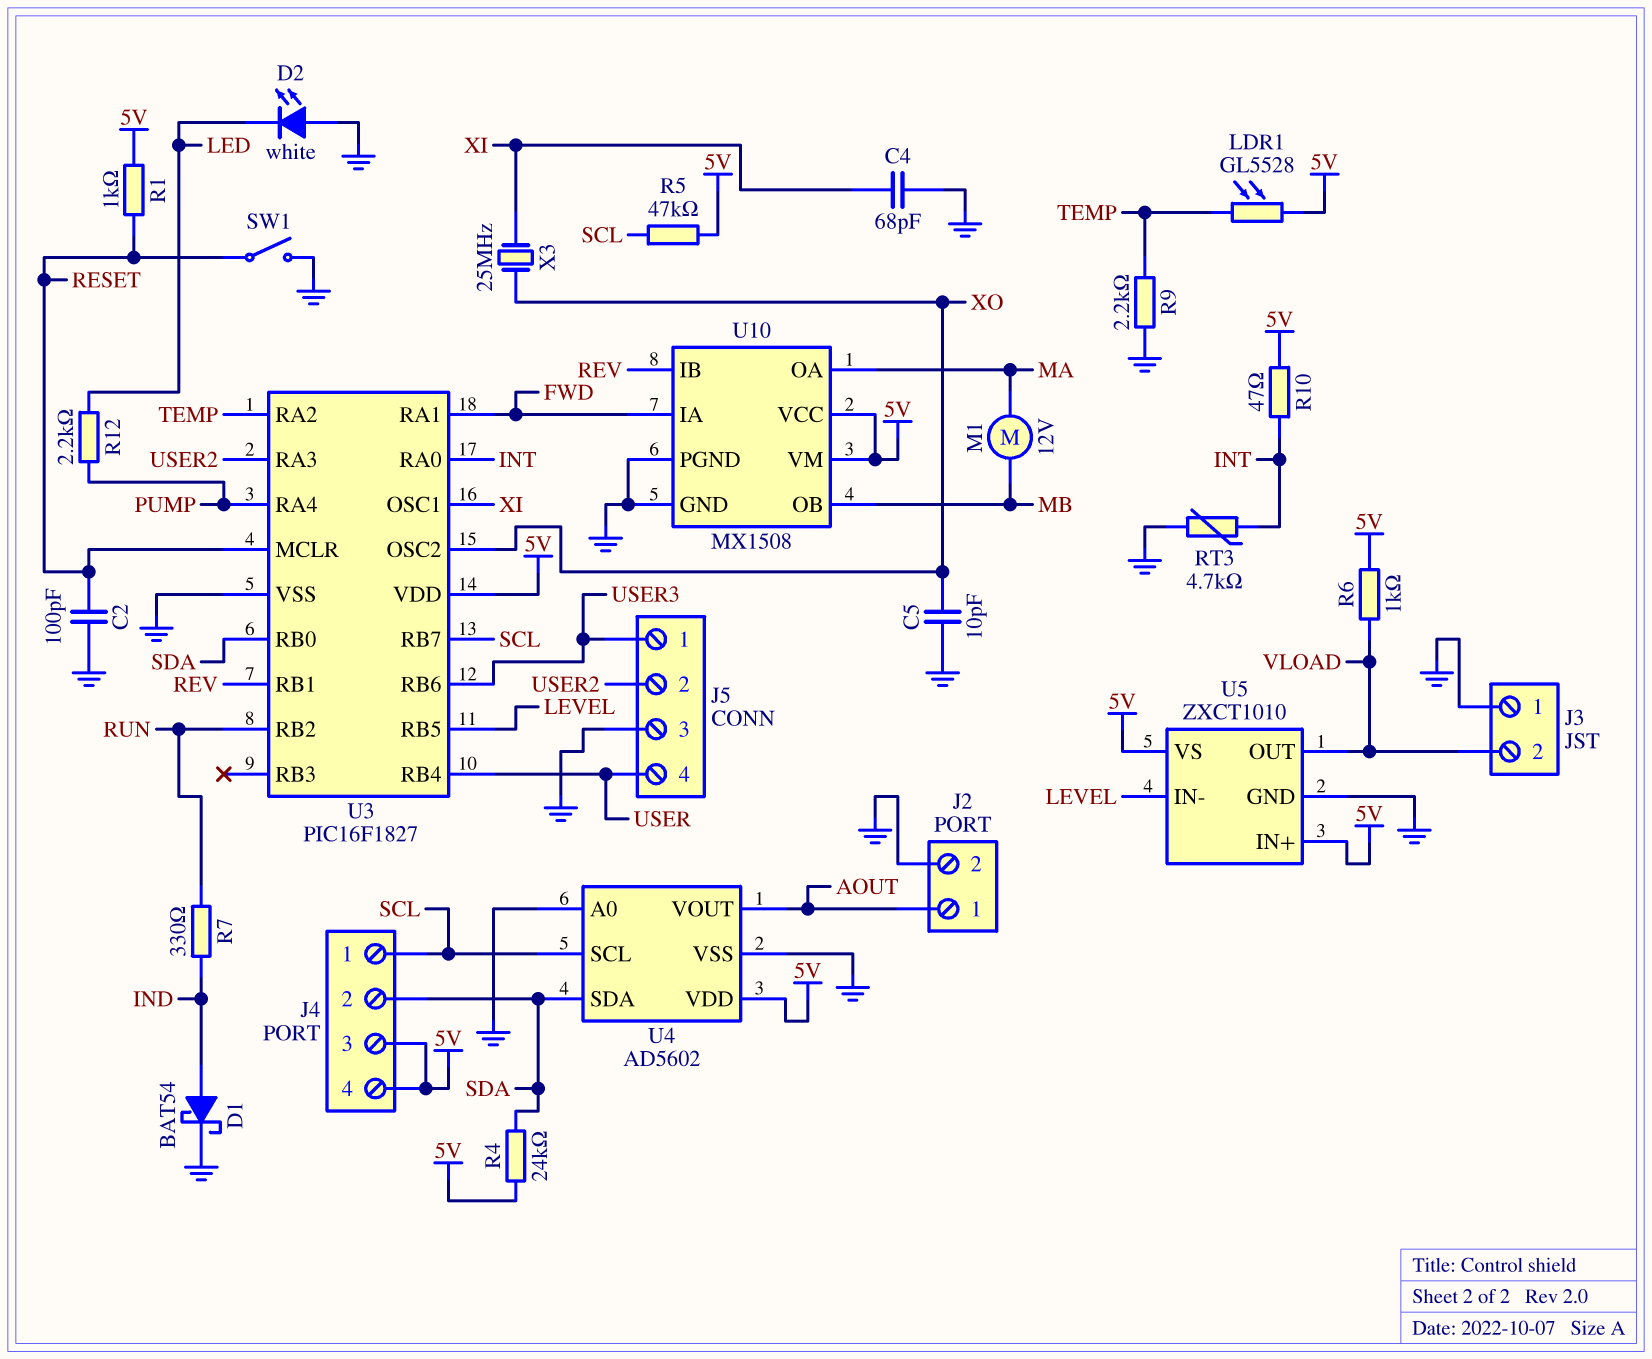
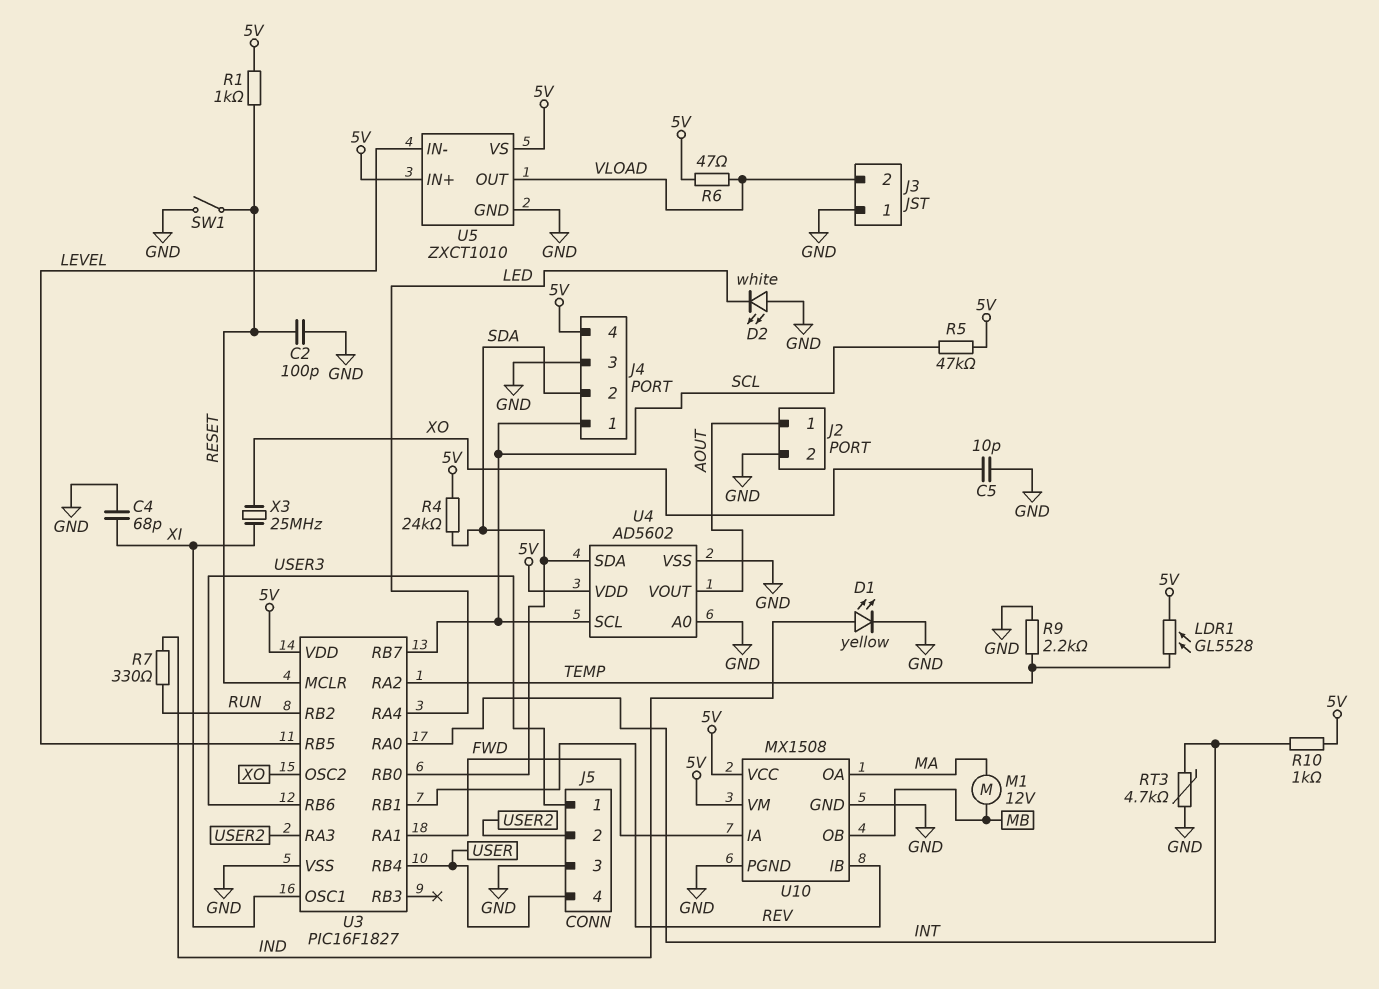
D1: schottky BAT54 (A IND, K GND) -> LED yellow (A IND, K GND)
J4 pin 3: 5V -> GND
R6: 1k (5V, VLOAD) -> 47 (5V, VLOAD)
R10: 47 (5V, INT) -> 1k (5V, INT)
R12: 2.2k (LED, PUMP) -> none
U3 pin RA4: PUMP -> LED

